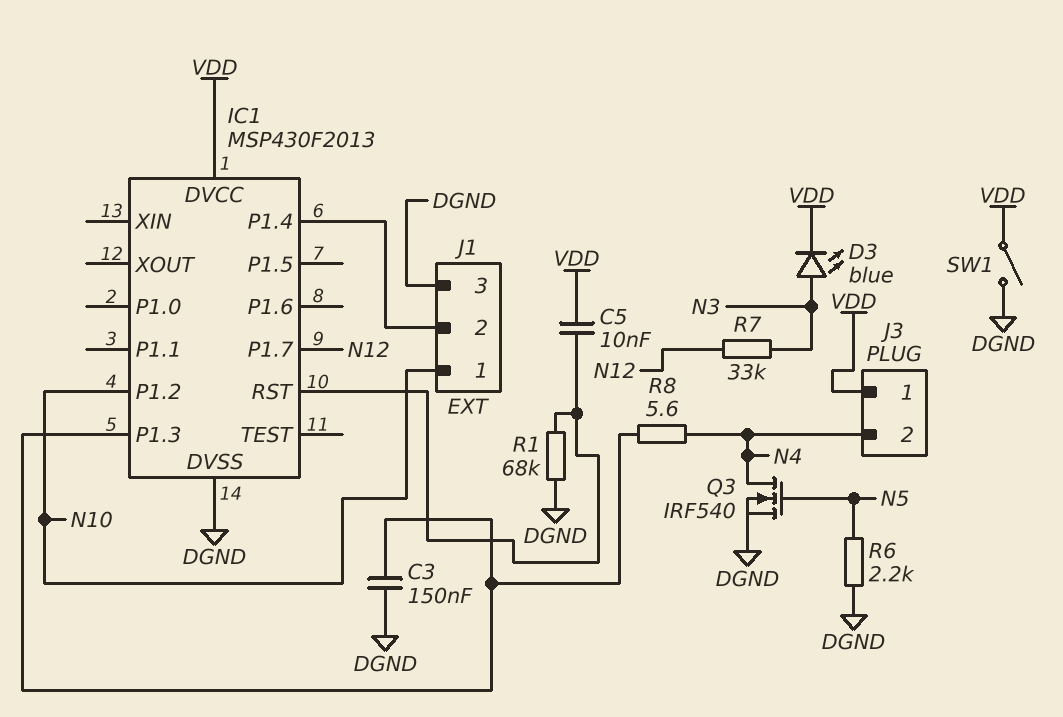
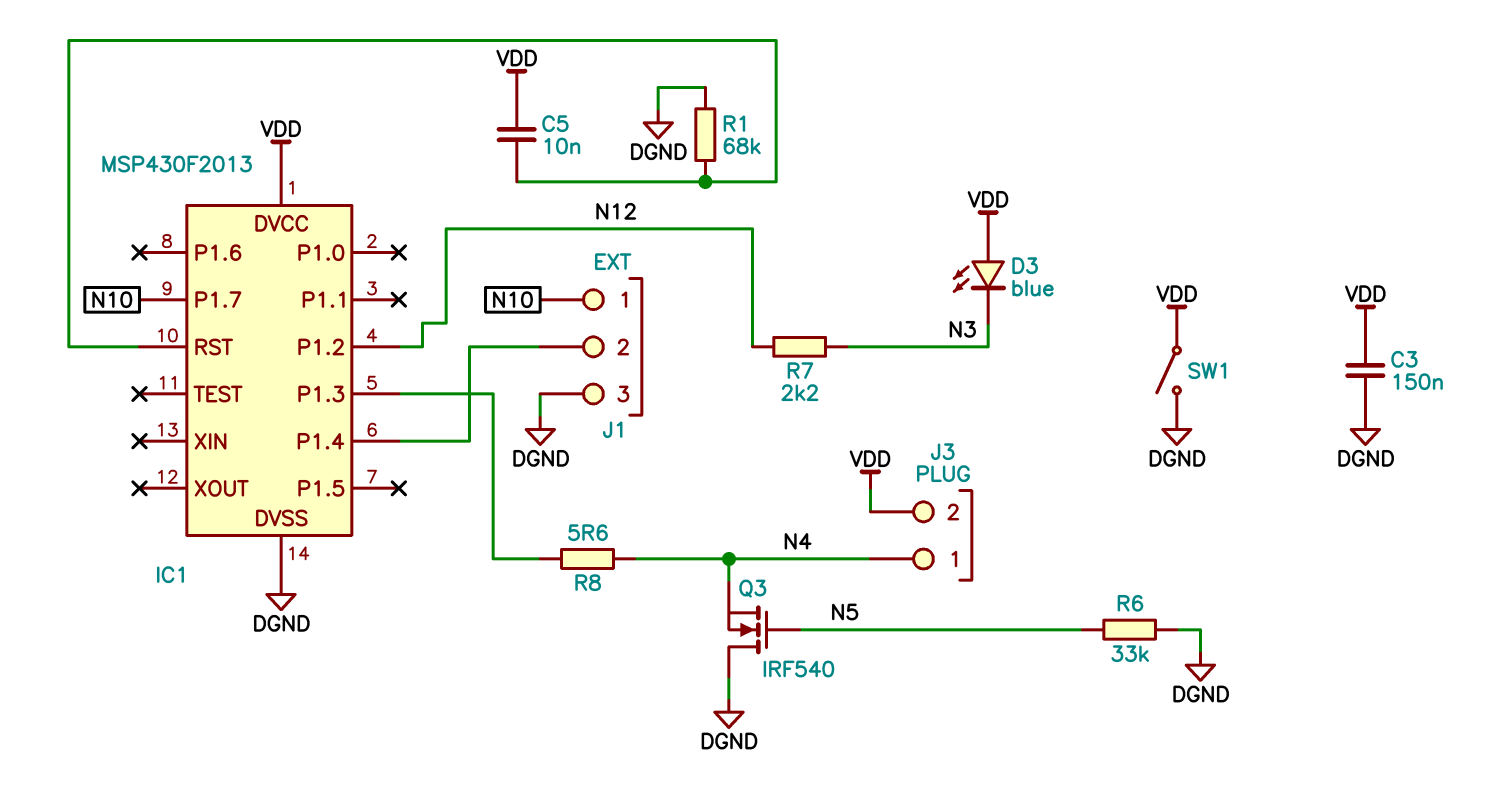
C3: 150nF (DGND, IC1/P1.3) -> 150nF (DGND, VDD)
D3: LED blue (A N3, K VDD) -> LED blue (A VDD, K N3)
IC1 pin P1.2: N10 -> N12
IC1 pin P1.7: N12 -> N10
J3 pin 1: VDD -> N4
J3 pin 2: N4 -> VDD
Q3: NMOS IRF540 (G N5, D N4, S DGND) -> NMOS IRF540 (G N5, D DGND, S N4)
R6: 2.2k (DGND, N5) -> 33k (DGND, N5)
R7: 33k (N3, N12) -> 2.2k (N3, N12)

